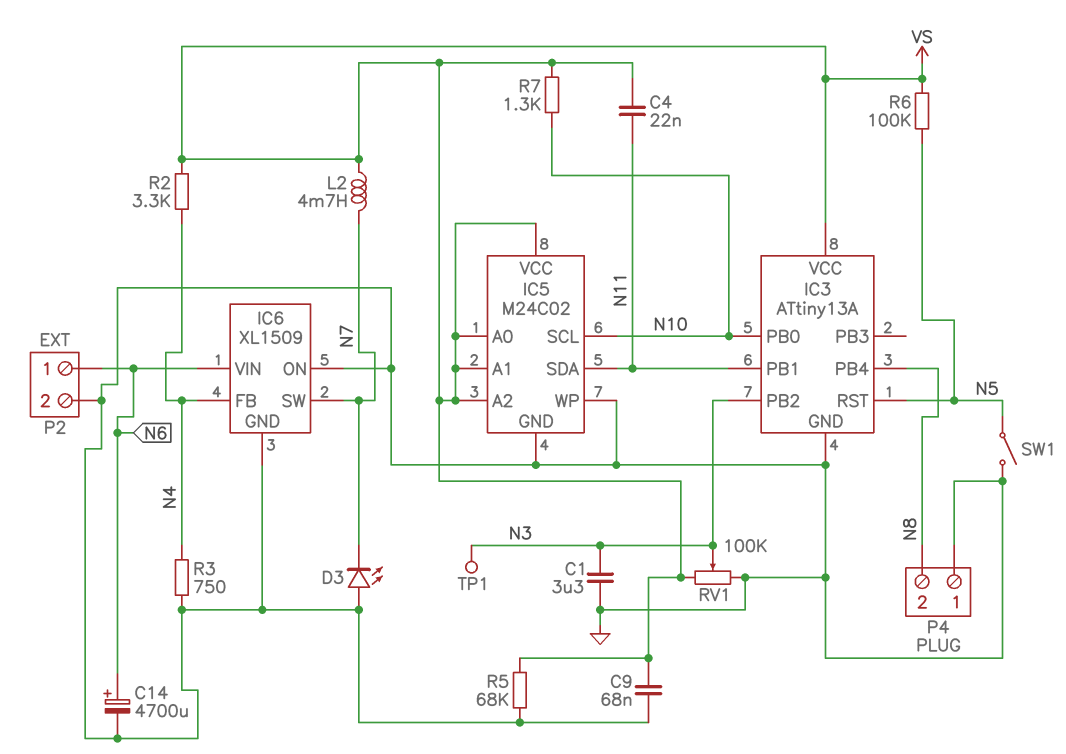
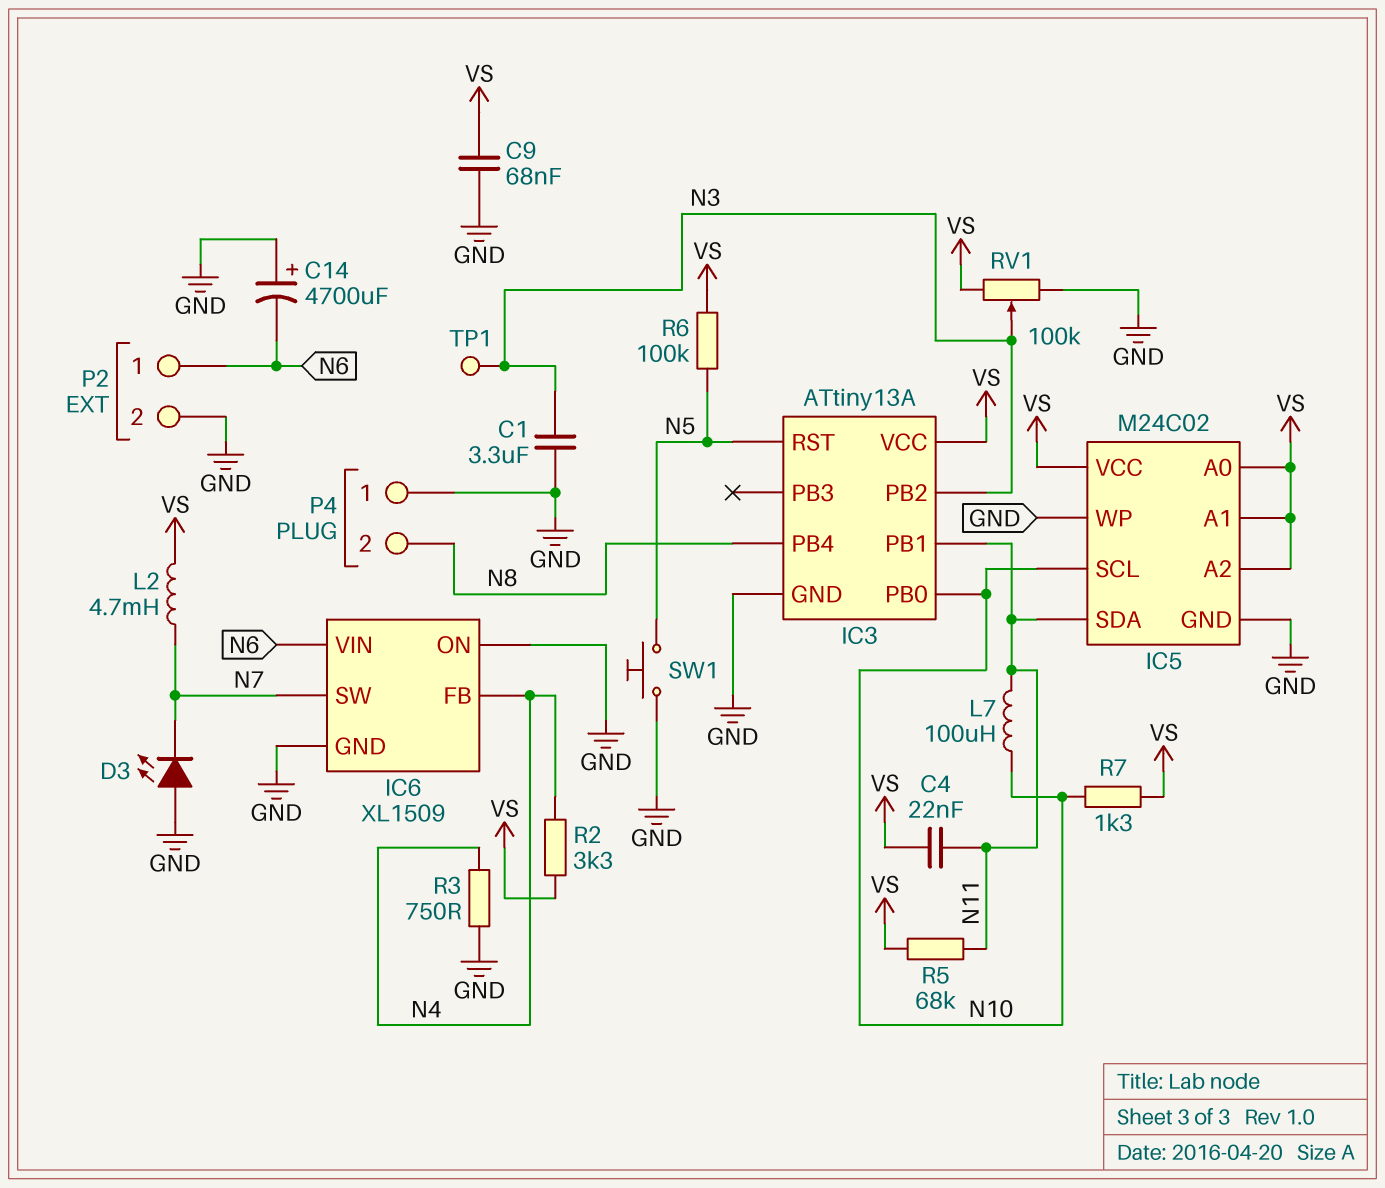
C14: 4700uF (plus N6, minus GND) -> 4700uF (plus GND, minus N6)
L7: none -> 100uH (N10, N11)
R5: 68k (GND, VS) -> 68k (N11, VS)
SW1: switch (GND, N5) -> button (GND, N5)

